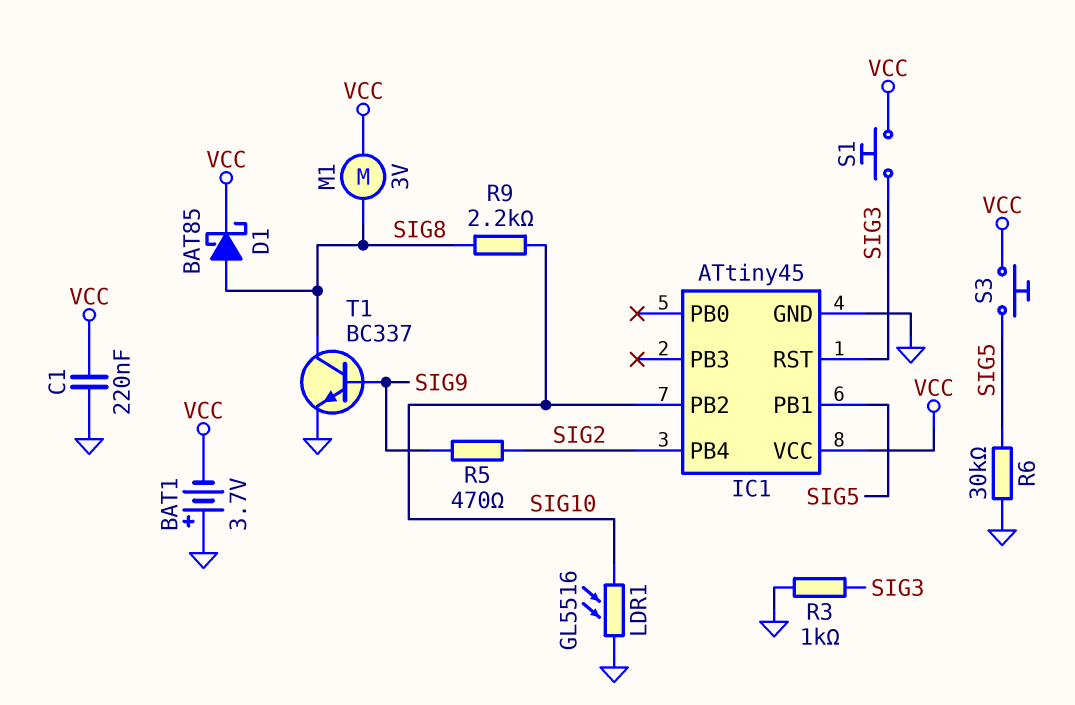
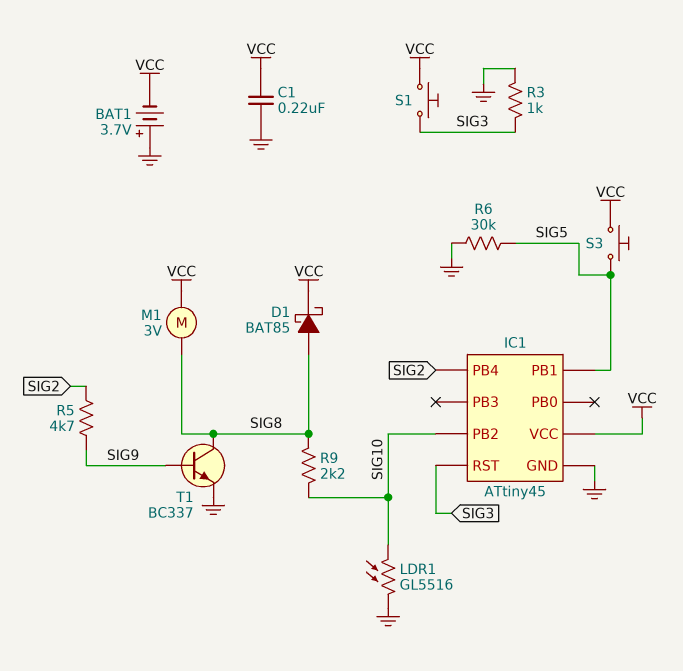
R5: 470 (SIG2, SIG9) -> 4.7k (SIG2, SIG9)

